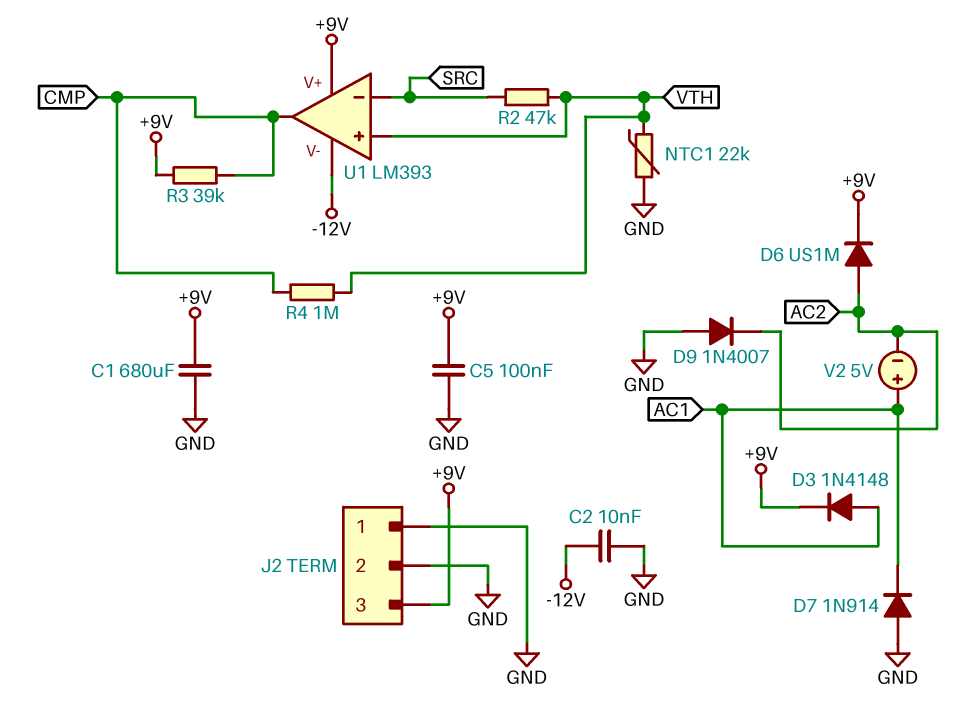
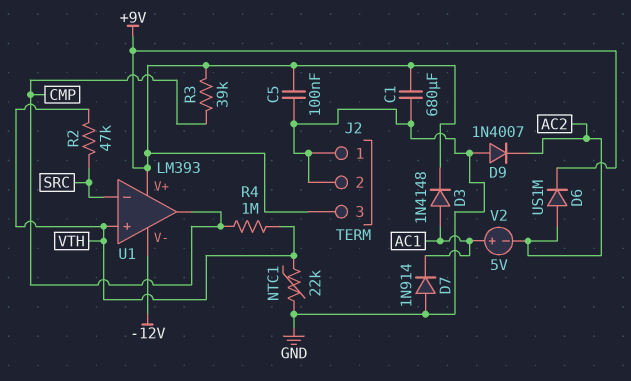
C2: 10nF (-12V, GND) -> none

